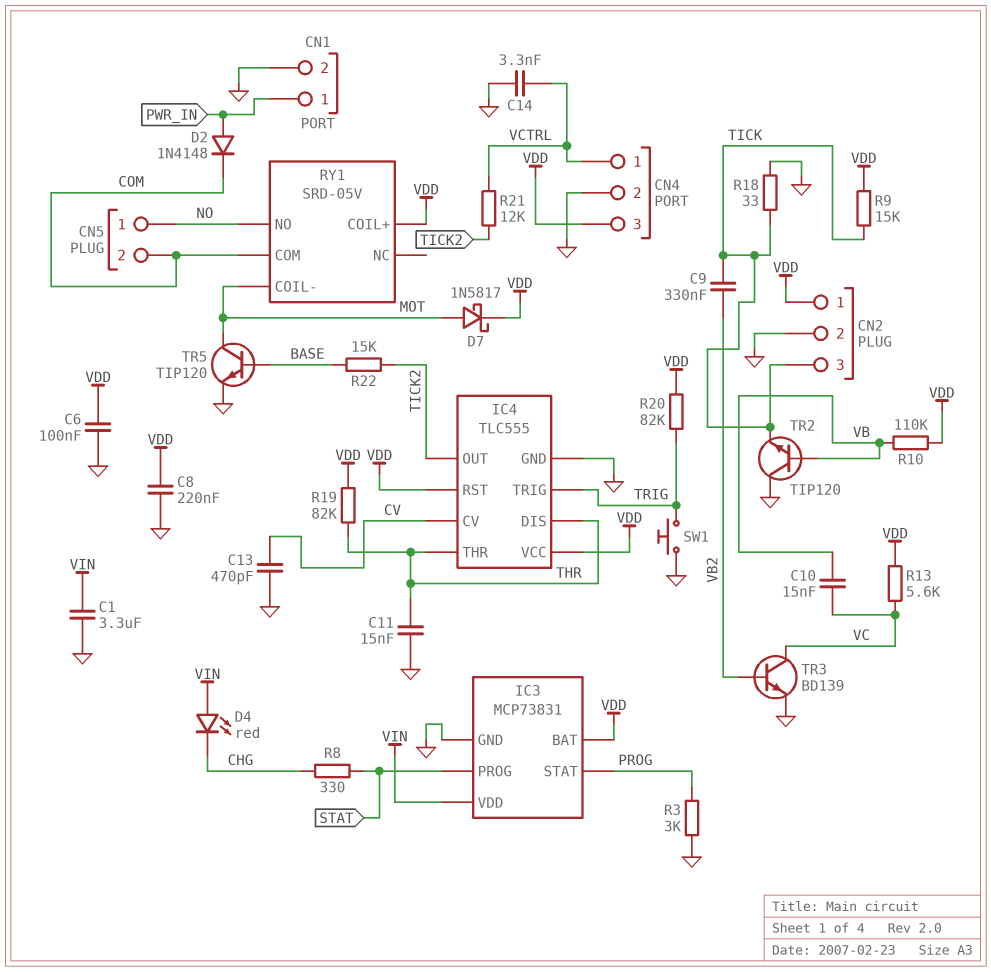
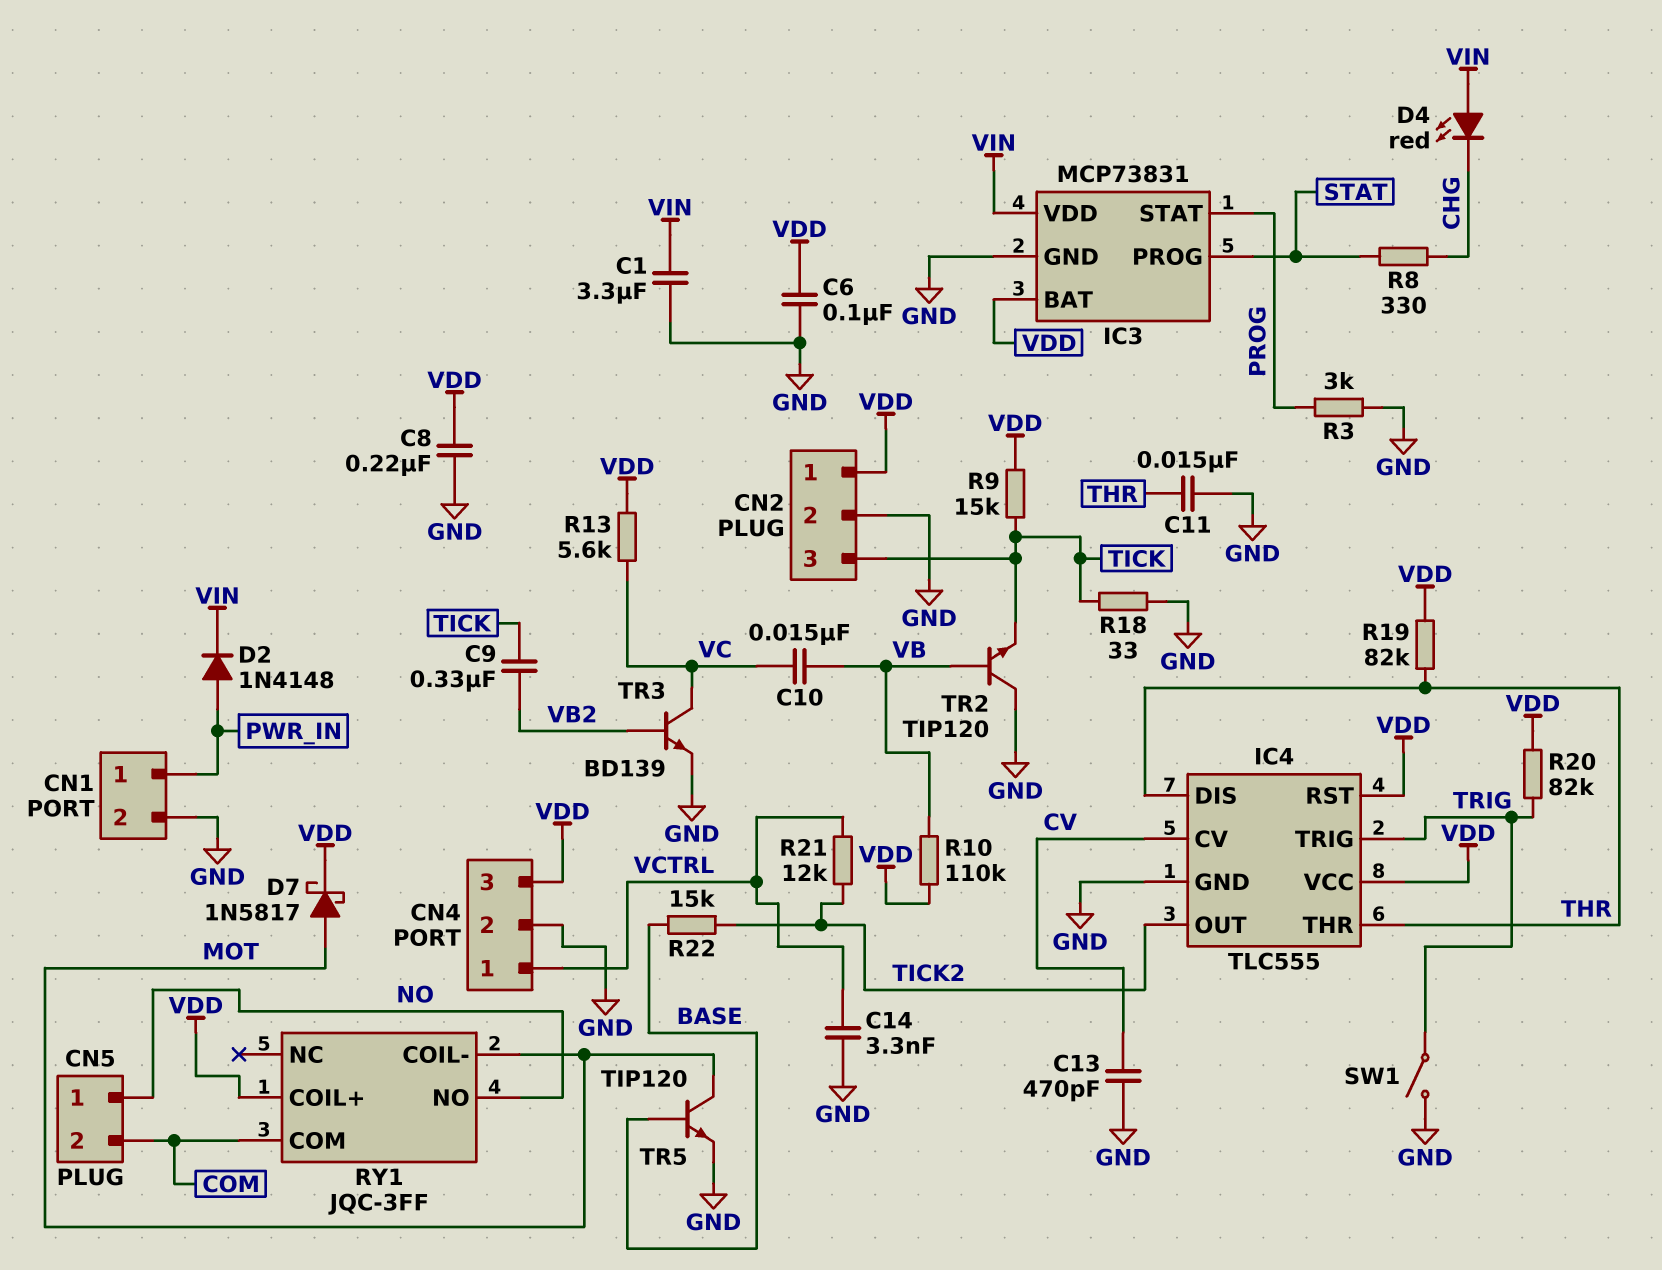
D2: diode 1N4148 (A PWR_IN, K COM) -> diode 1N4148 (A PWR_IN, K VIN)
RY1: SRD-05V -> JQC-3FF
SW1: button (GND, TRIG) -> switch (GND, TRIG)

